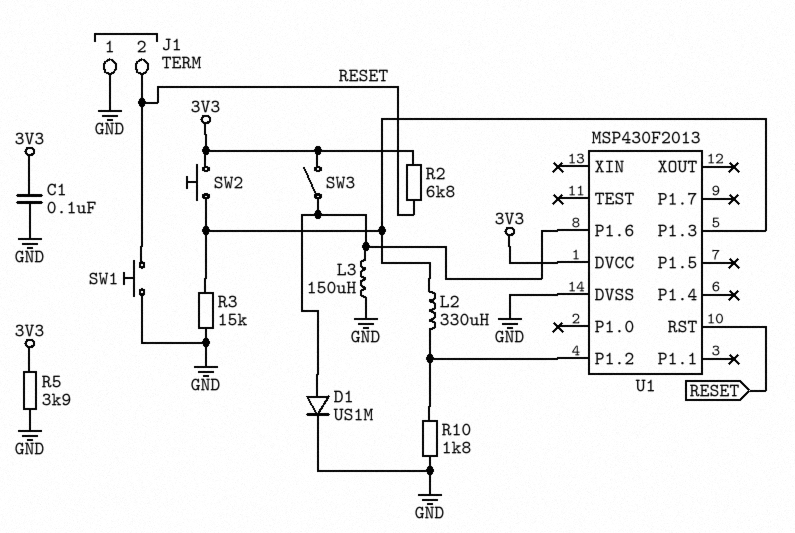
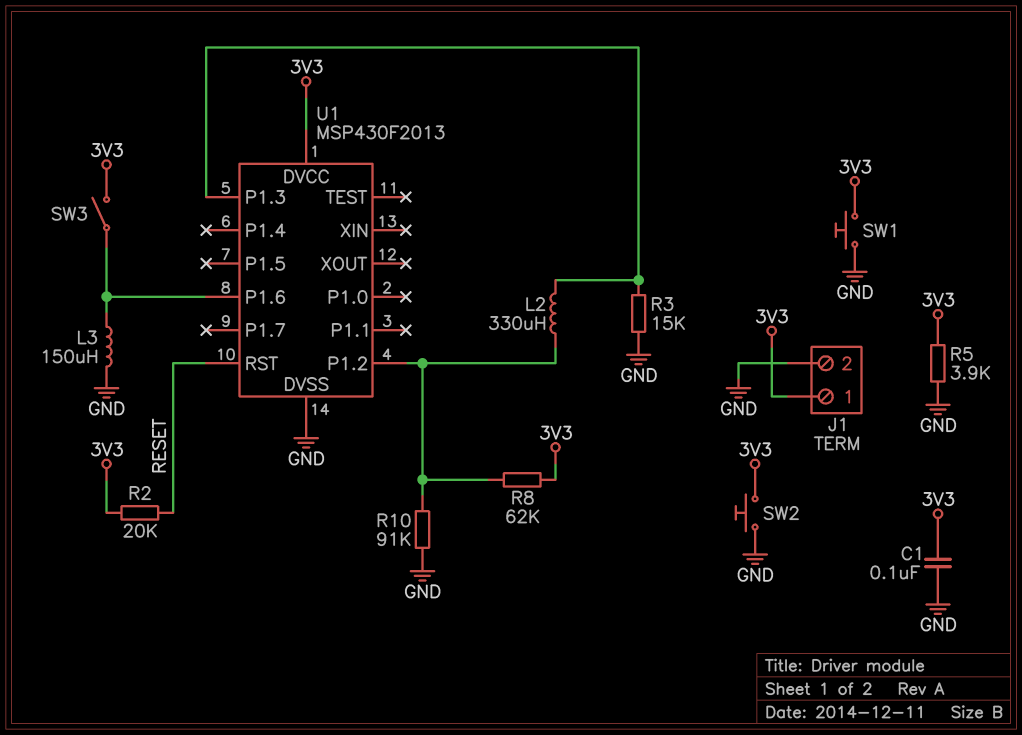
D1: diode US1M (A U1/P1.6, K GND) -> none
J1 pin 1: GND -> 3V3
J1 pin 2: RESET -> GND
R2: 6.8k (3V3, RESET) -> 20k (3V3, RESET)
R8: none -> 62k (3V3, U1/P1.2)
R10: 1.8k (GND, U1/P1.2) -> 91k (GND, U1/P1.2)
SW1: button (GND, RESET) -> button (3V3, GND)
SW2: button (3V3, U1/P1.3) -> button (3V3, GND)

